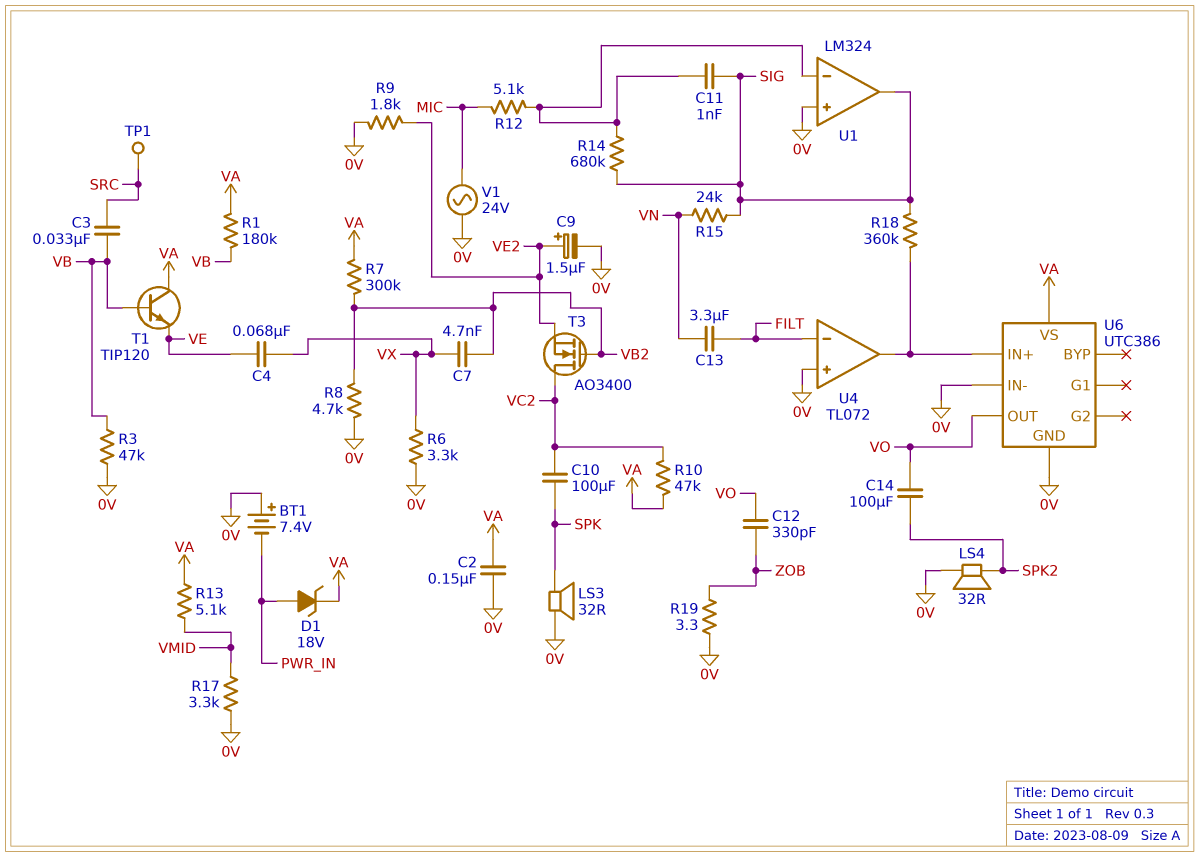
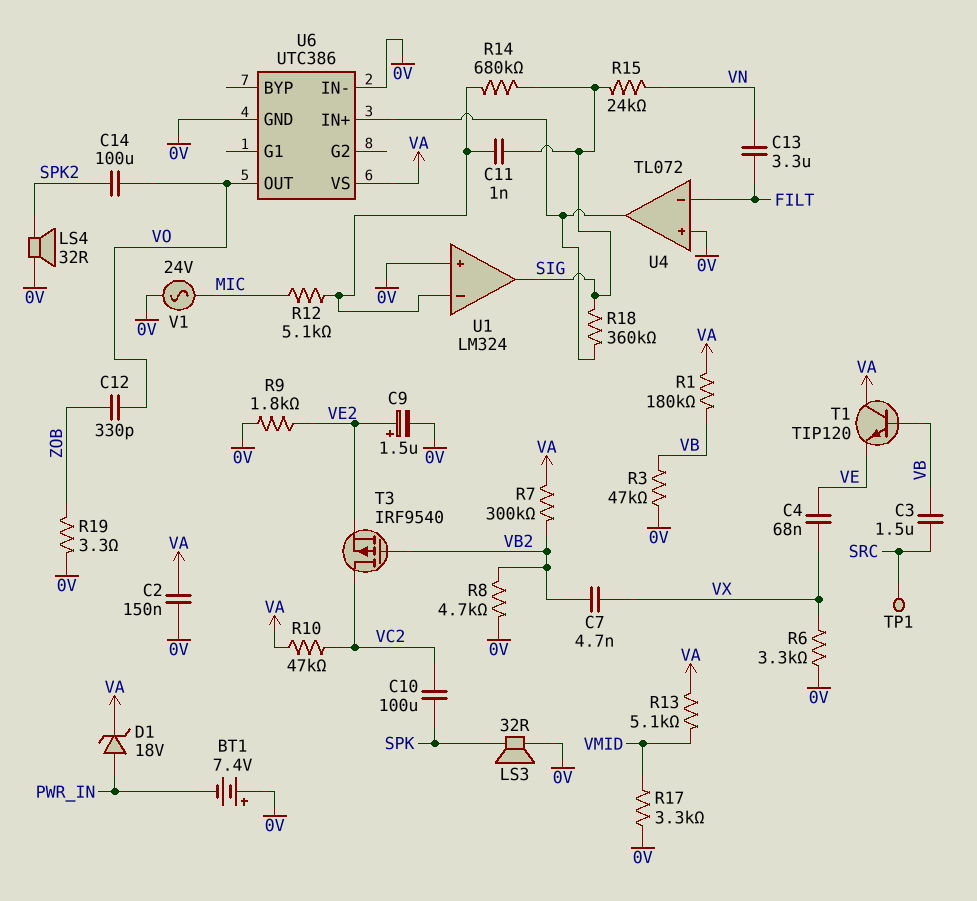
C3: 33nF (SRC, VB) -> 1.5uF (SRC, VB)
T3: NMOS AO3400 (G VB2, D VC2, S VE2) -> PMOS IRF9540 (G VB2, D VC2, S VE2)

